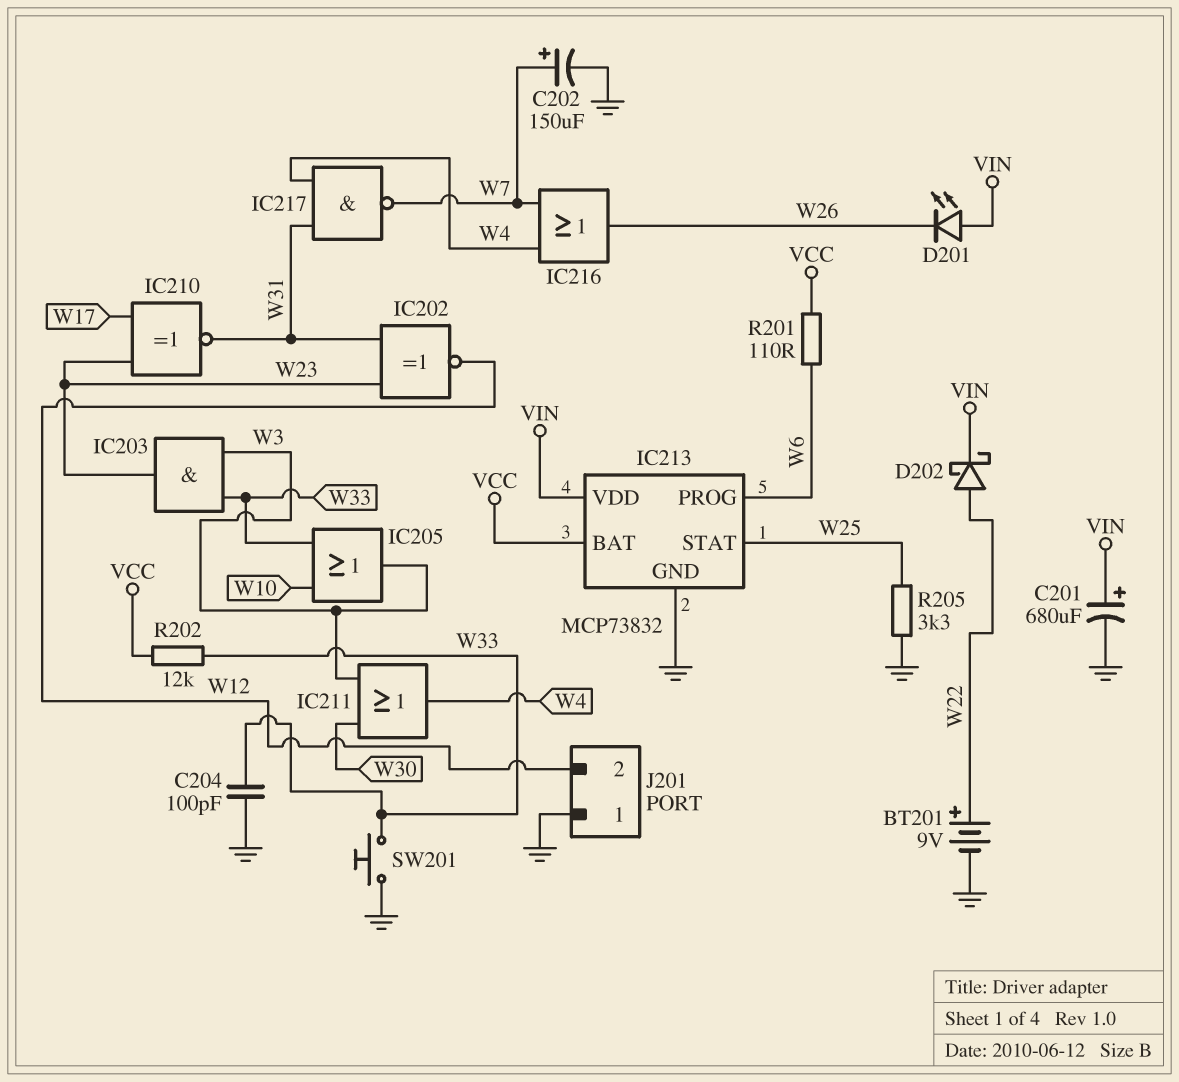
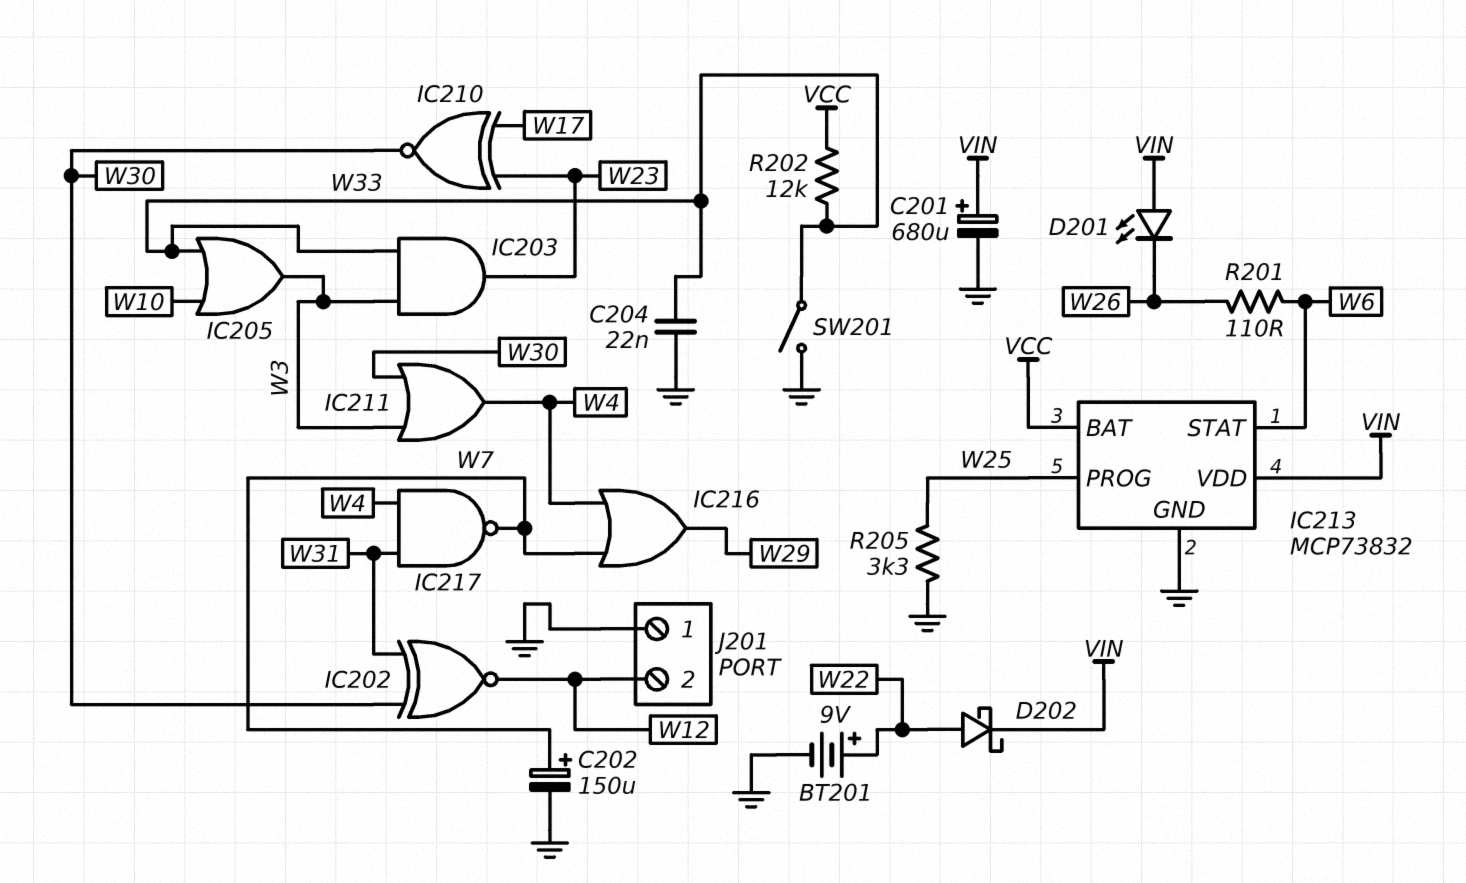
C204: 100pF (GND, W33) -> 22nF (GND, W33)
IC202: XNOR (in W23, in W31, out W12) -> XNOR (in W30, in W31, out W12)
IC210: XNOR (in W17, in W23, out W31) -> XNOR (in W17, in W23, out W30)
IC213 pin PROG: W6 -> W25
IC213 pin STAT: W25 -> W6
IC216: OR (in W4, in W7, out W26) -> OR (in W4, in W7, out W29)
R201: 110 (VCC, W6) -> 110 (W6, W26)
SW201: button (GND, W33) -> switch (GND, W33)

